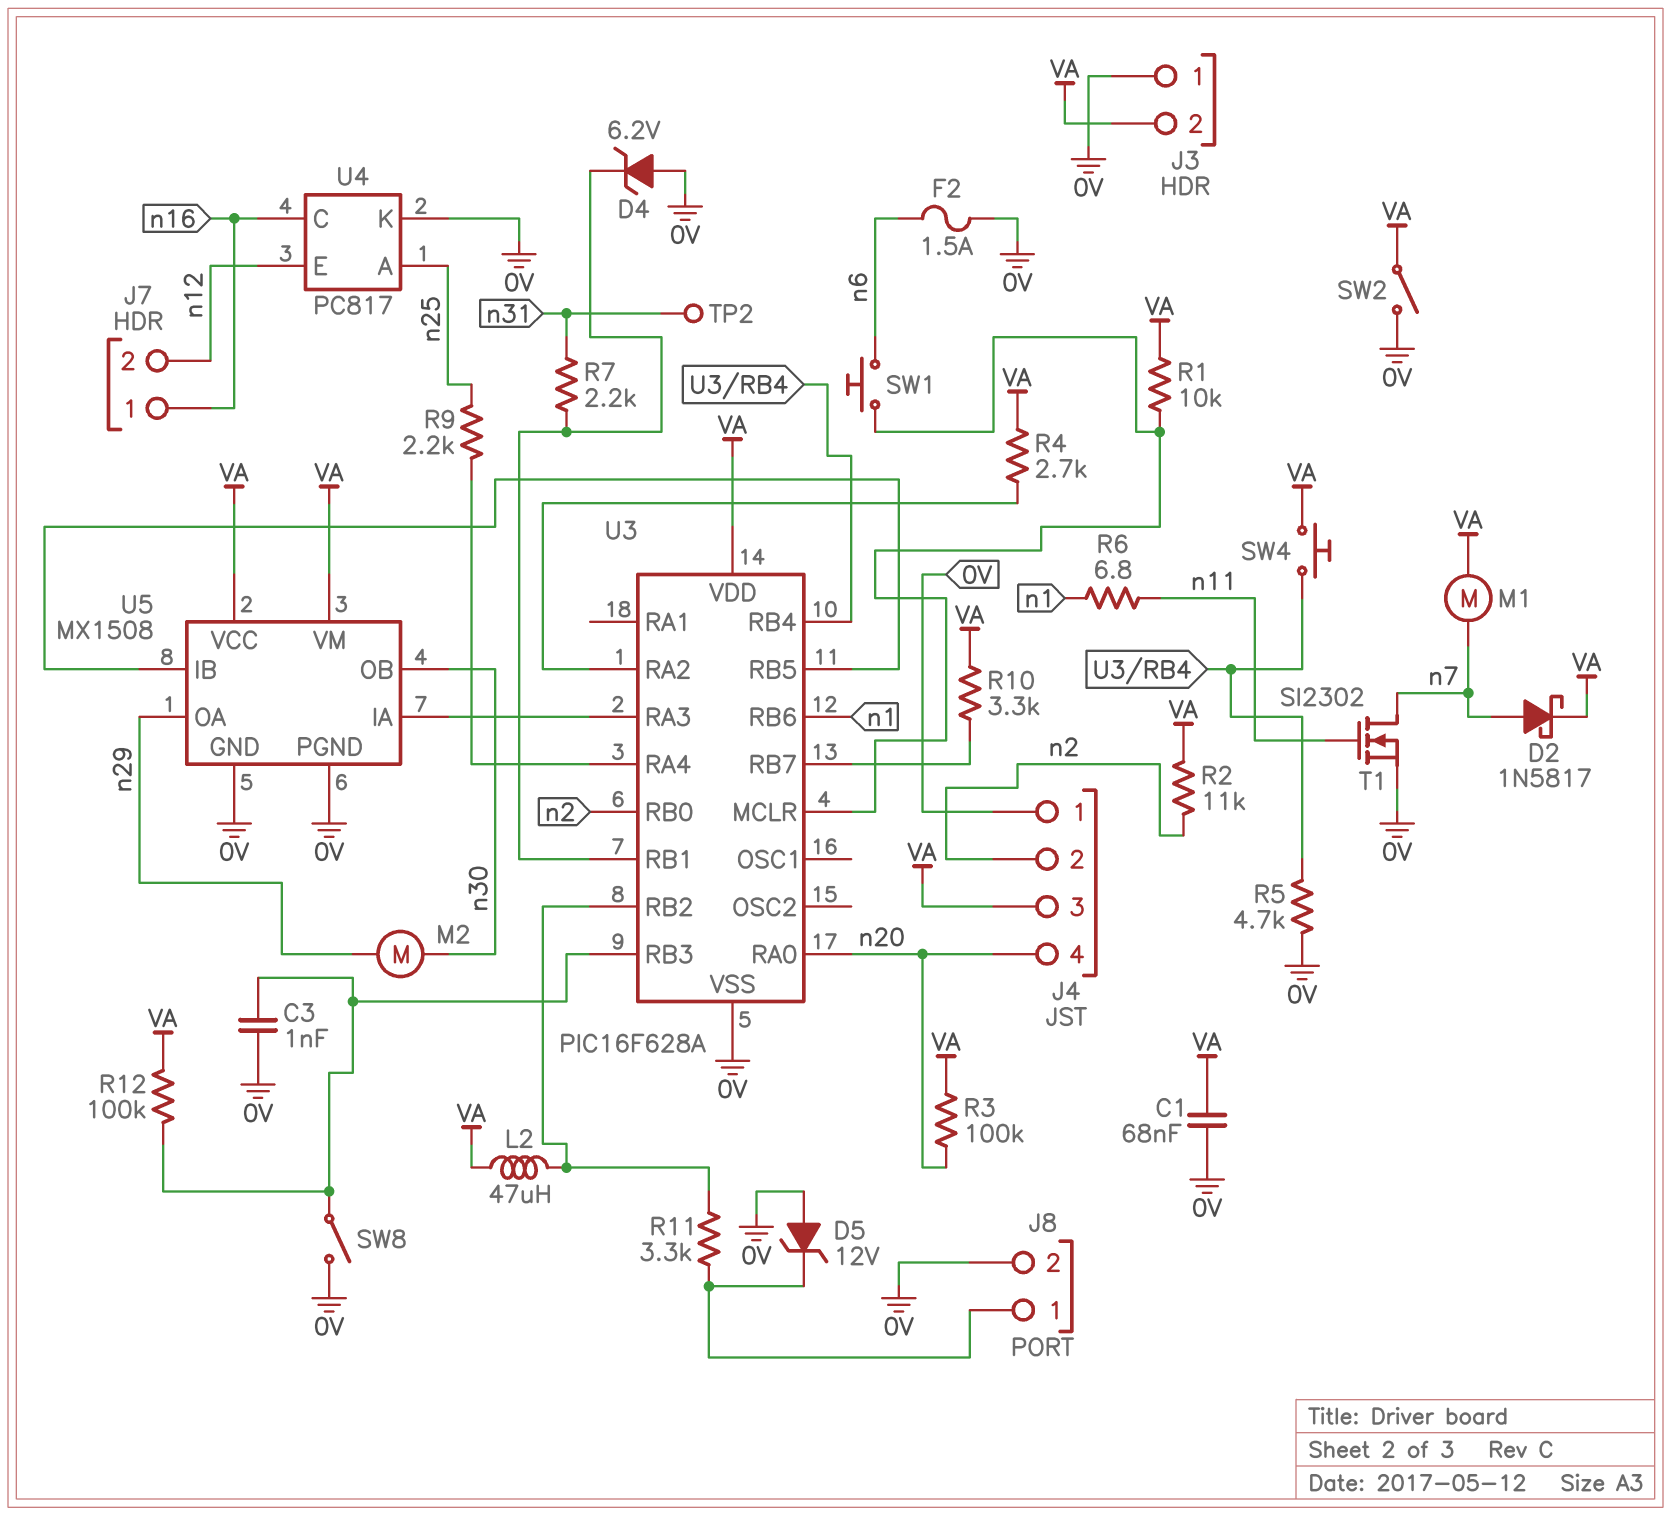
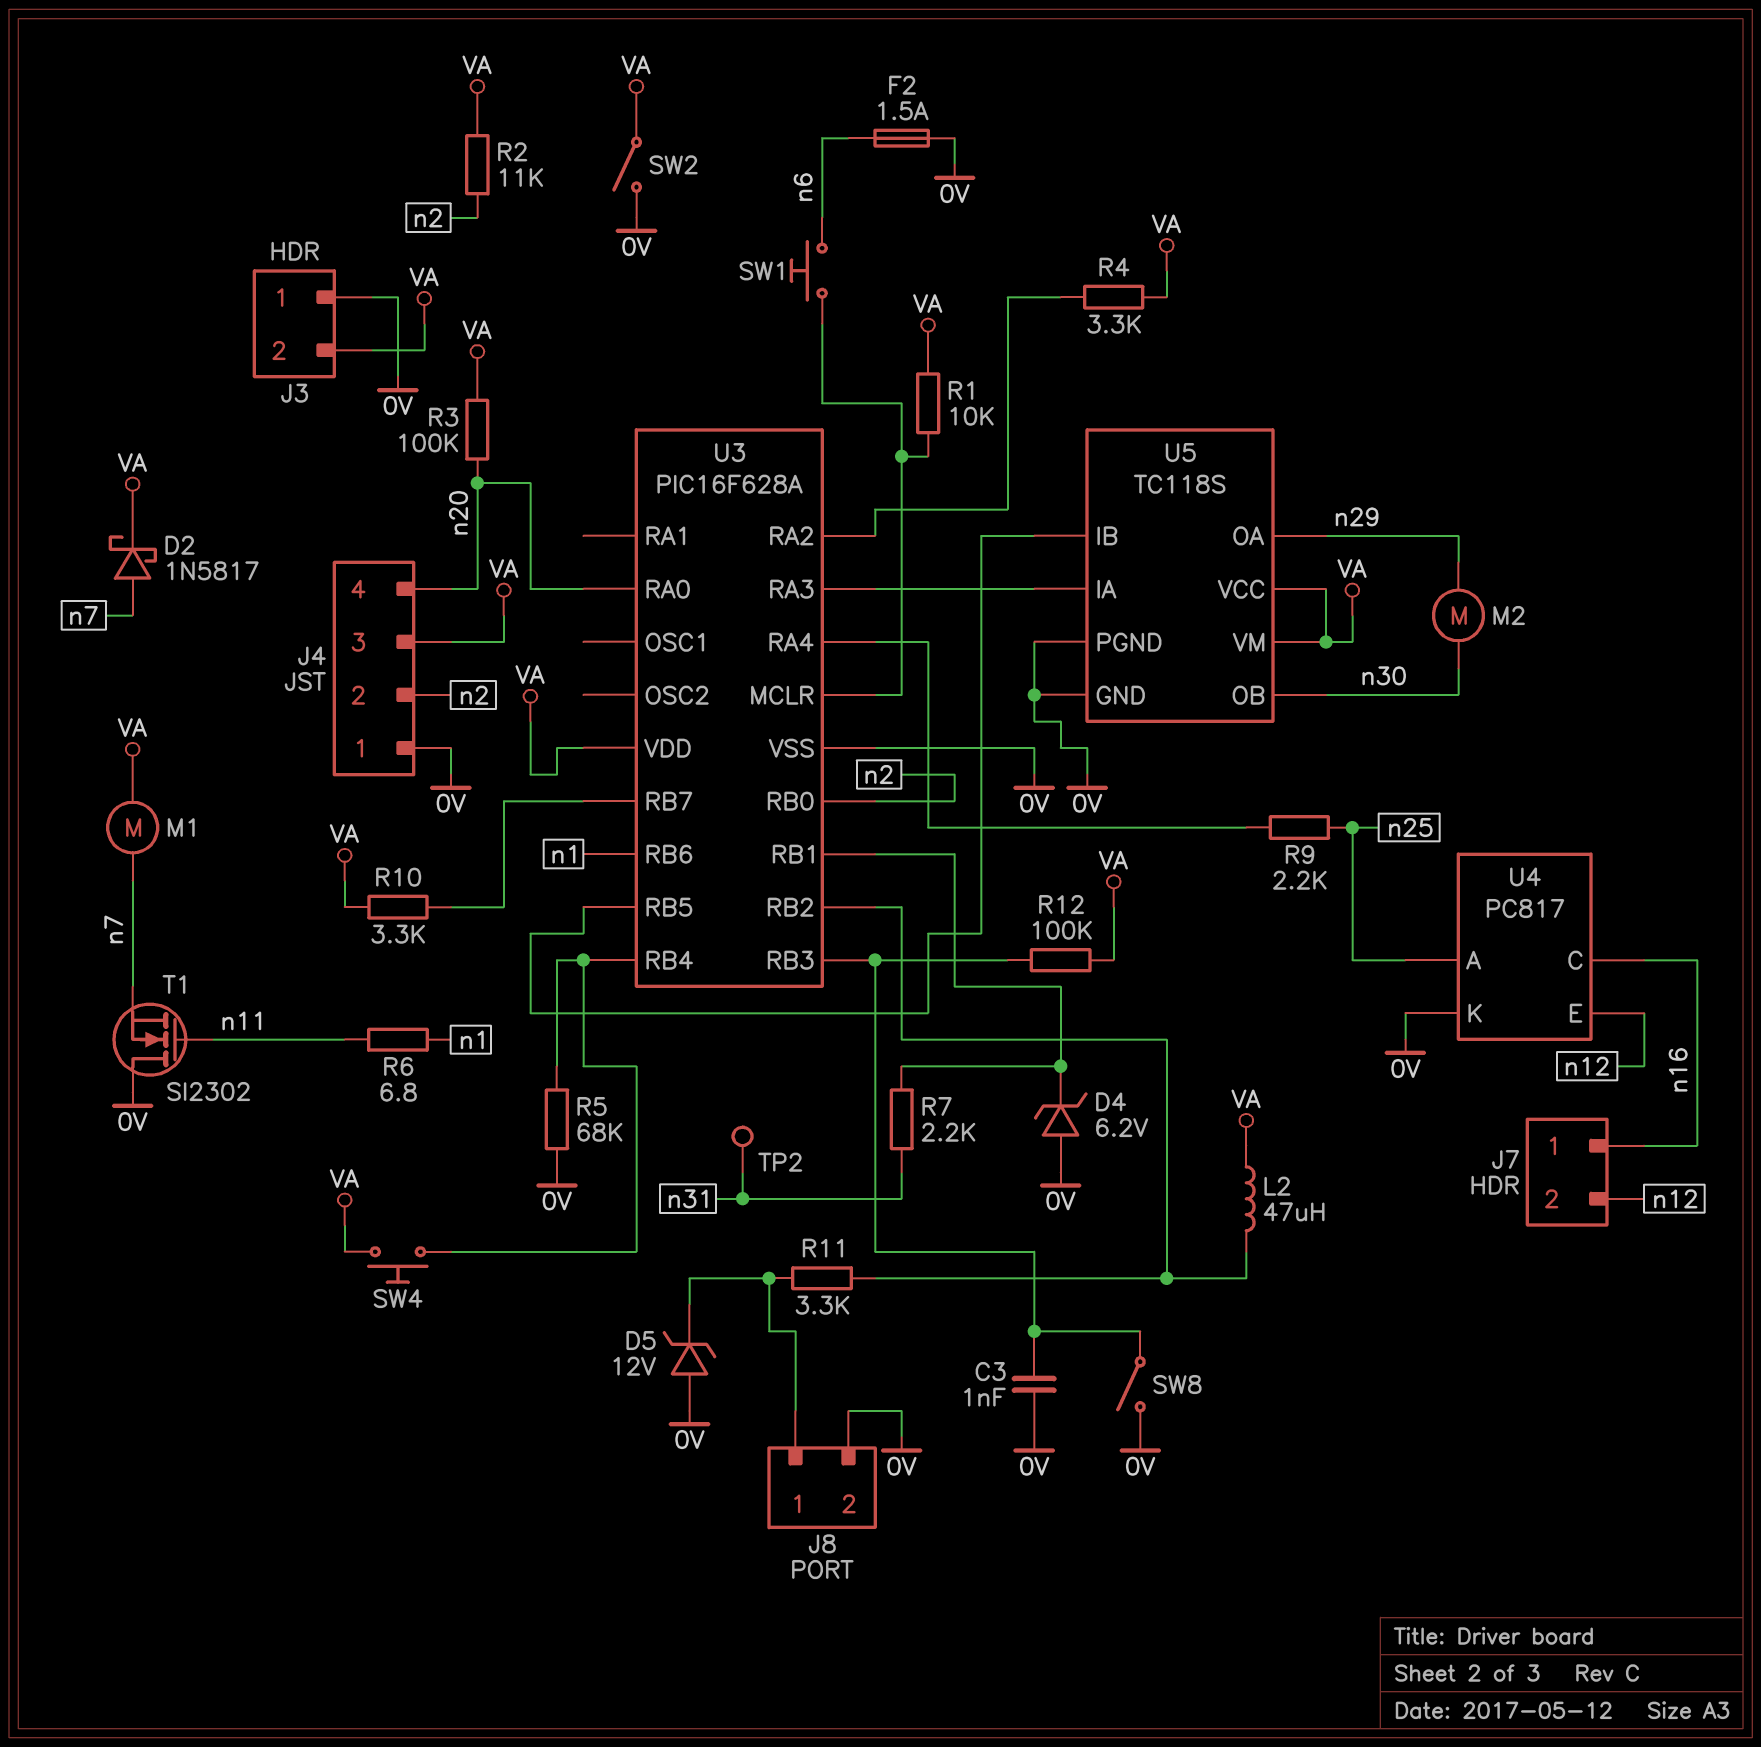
C1: 68nF (0V, VA) -> none
R4: 2.7k (U3/RA2, VA) -> 3.3k (U3/RA2, VA)
R5: 4.7k (0V, U3/RB4) -> 68k (0V, U3/RB4)
T1: NMOS SI2302 (G n11, D n7, S 0V) -> NMOS SI2302 (G n11, D 0V, S n7)
U5: MX1508 -> TC118S

